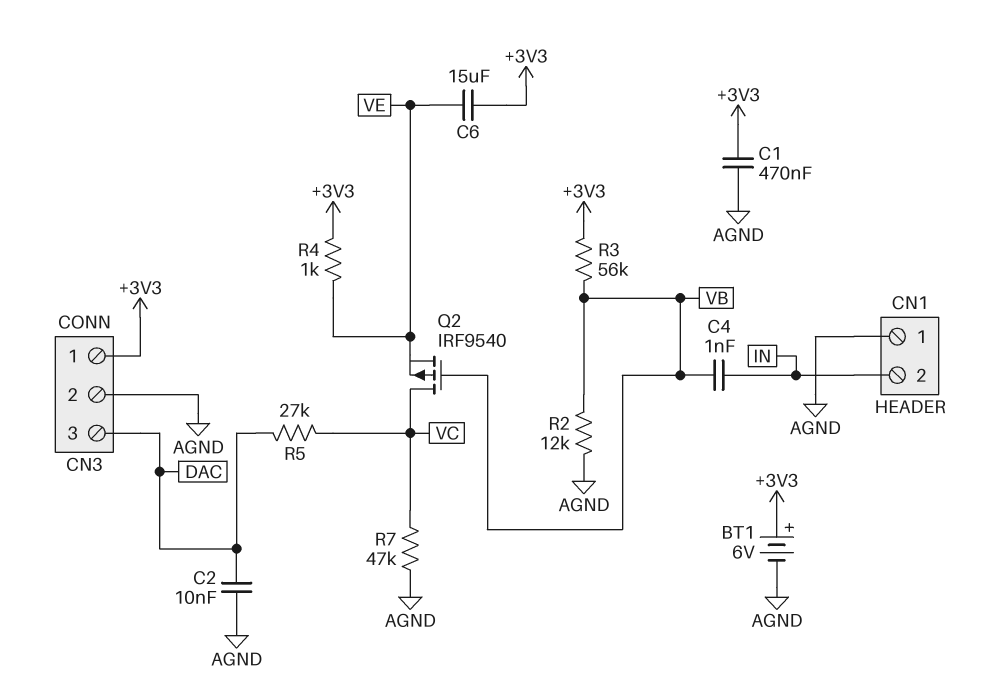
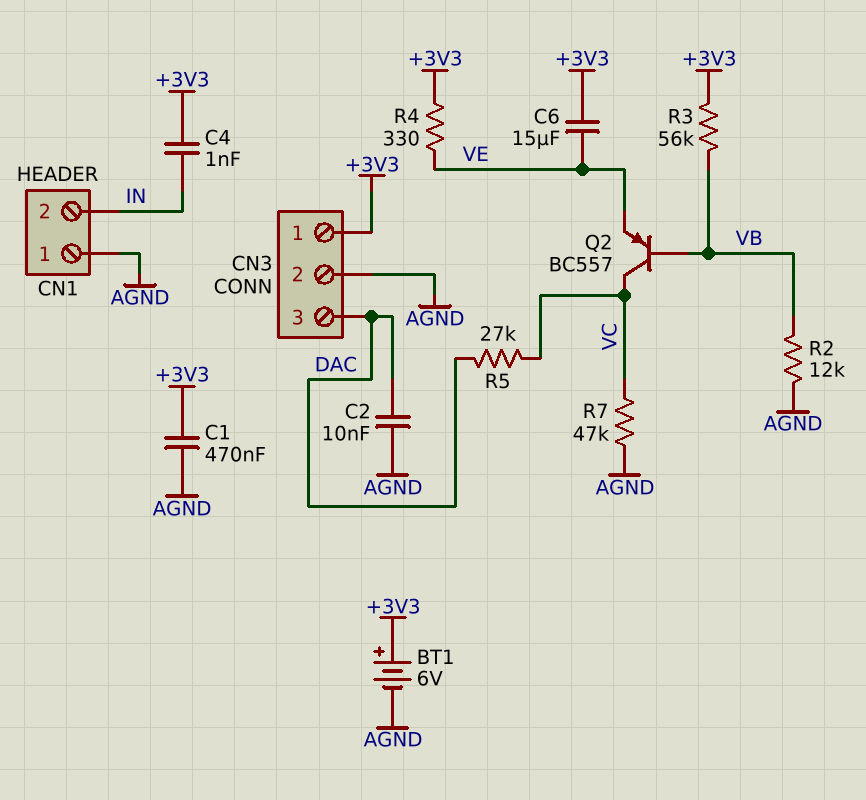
C4: 1nF (IN, VB) -> 1nF (+3V3, IN)
Q2: PMOS IRF9540 (G VB, D VC, S VE) -> PNP BC557 (B VB, C VC, E VE)
R4: 1k (+3V3, VE) -> 330 (+3V3, VE)

